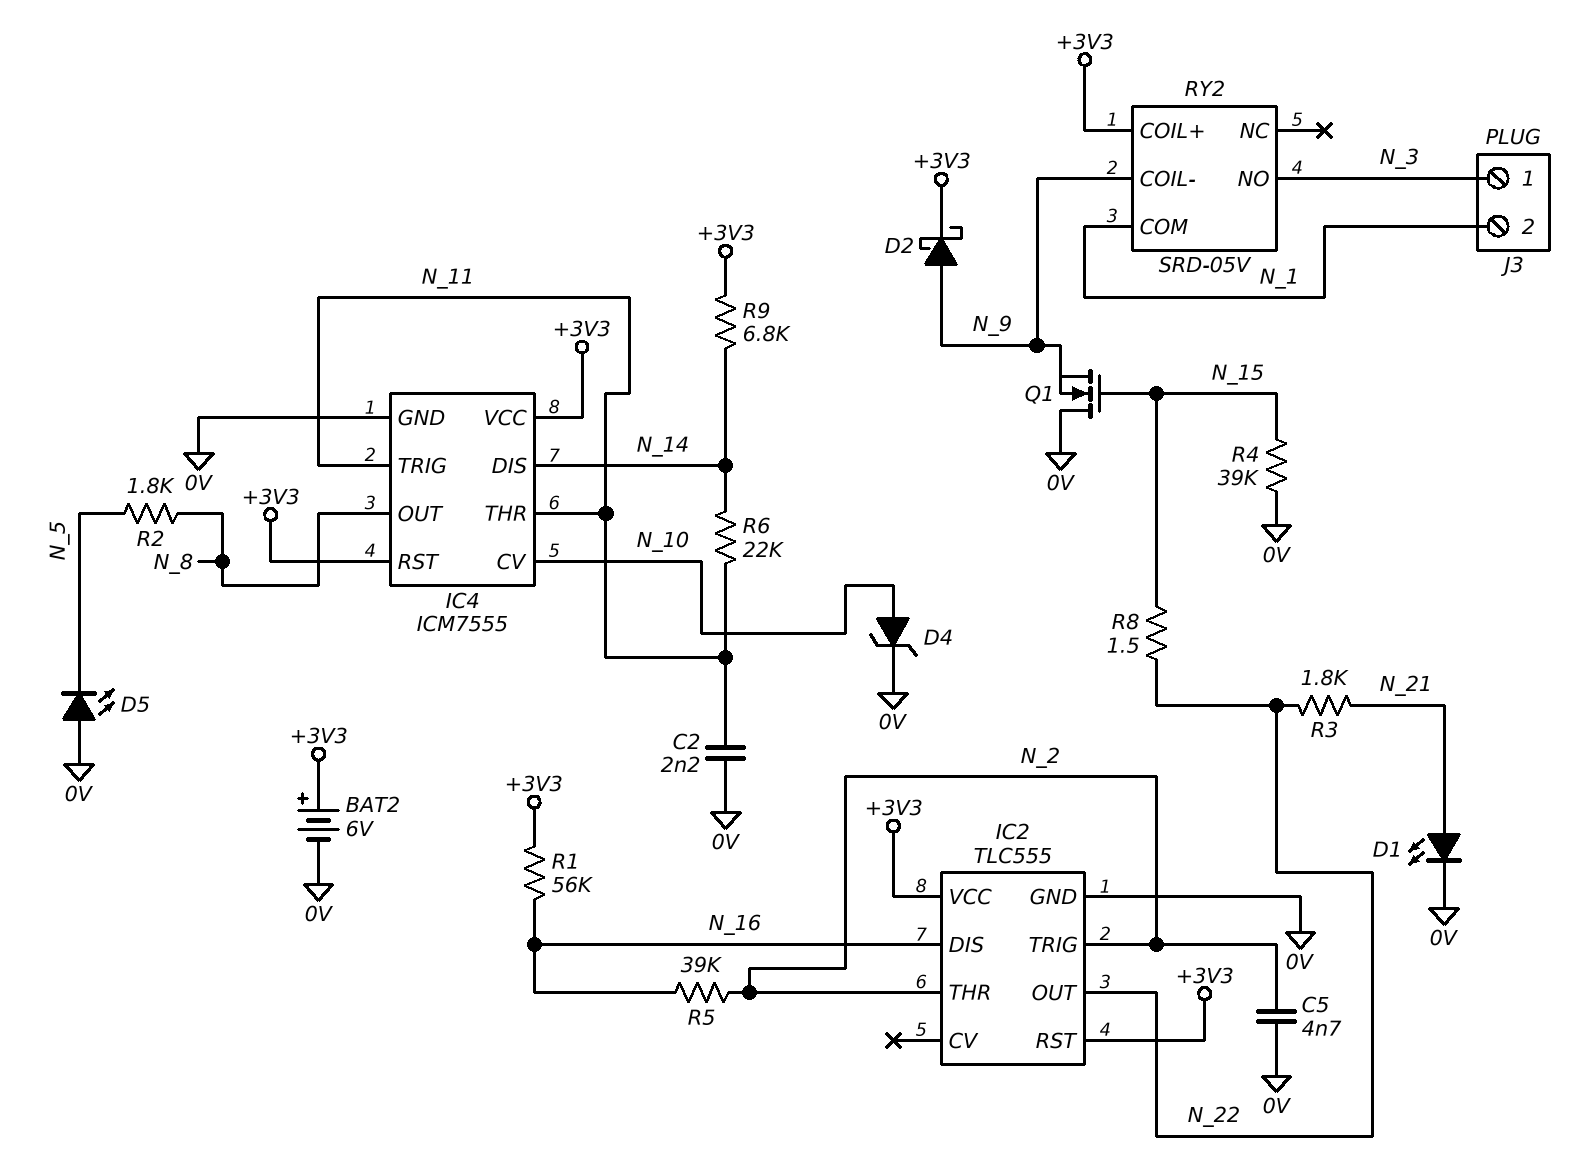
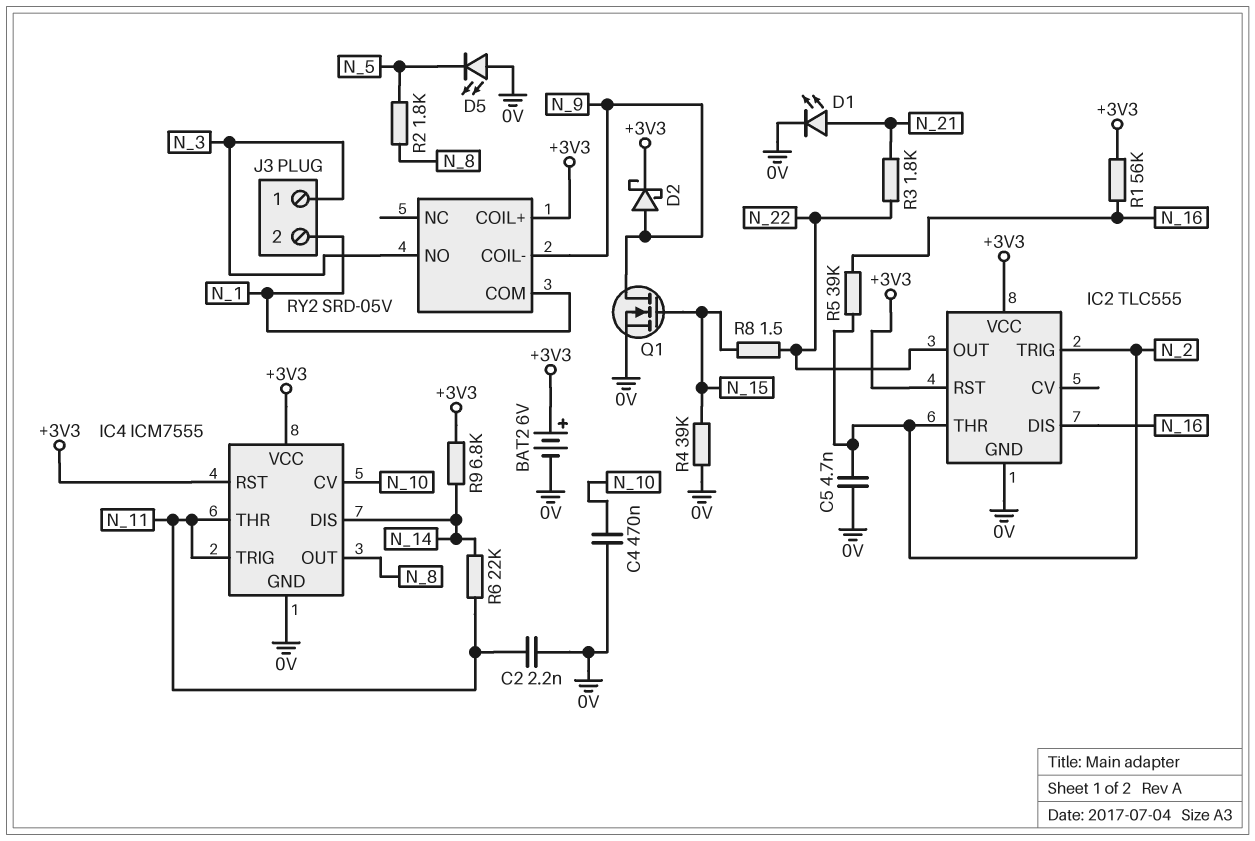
C4: none -> 470nF (0V, N_10)
D4: zener (A N_10, K 0V) -> none
Q1: NMOS (G N_15, D 0V, S N_9) -> NMOS (G N_15, D N_9, S 0V)

